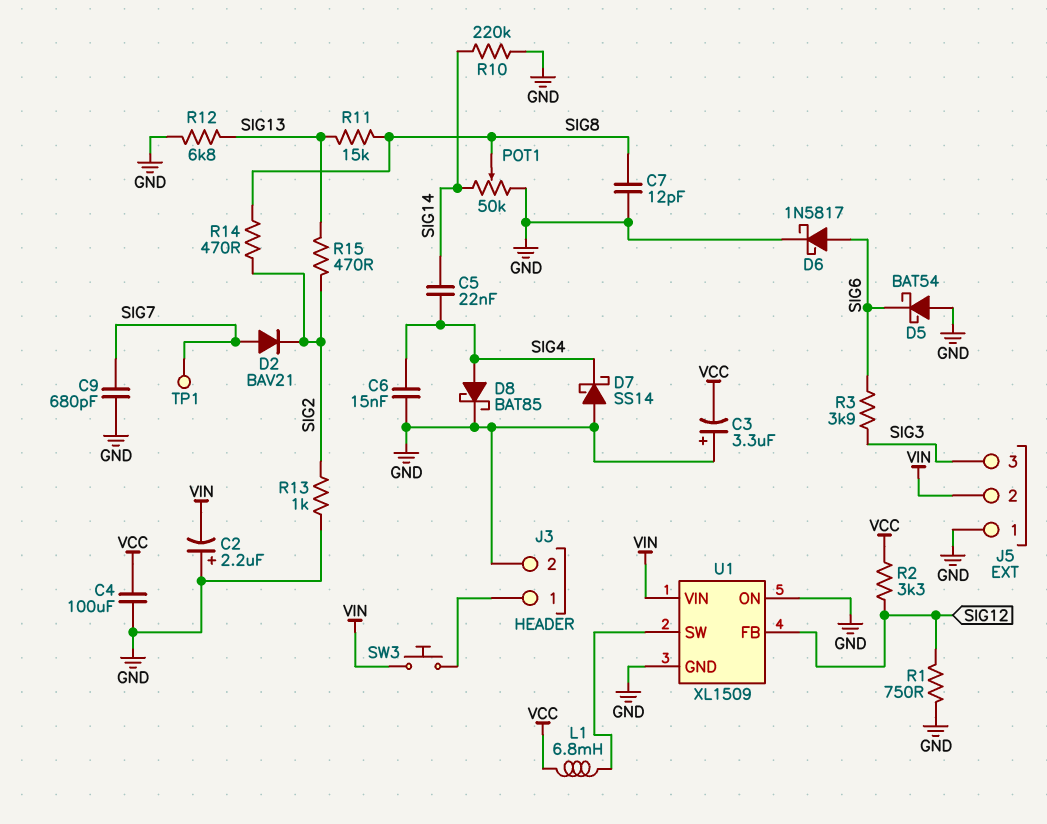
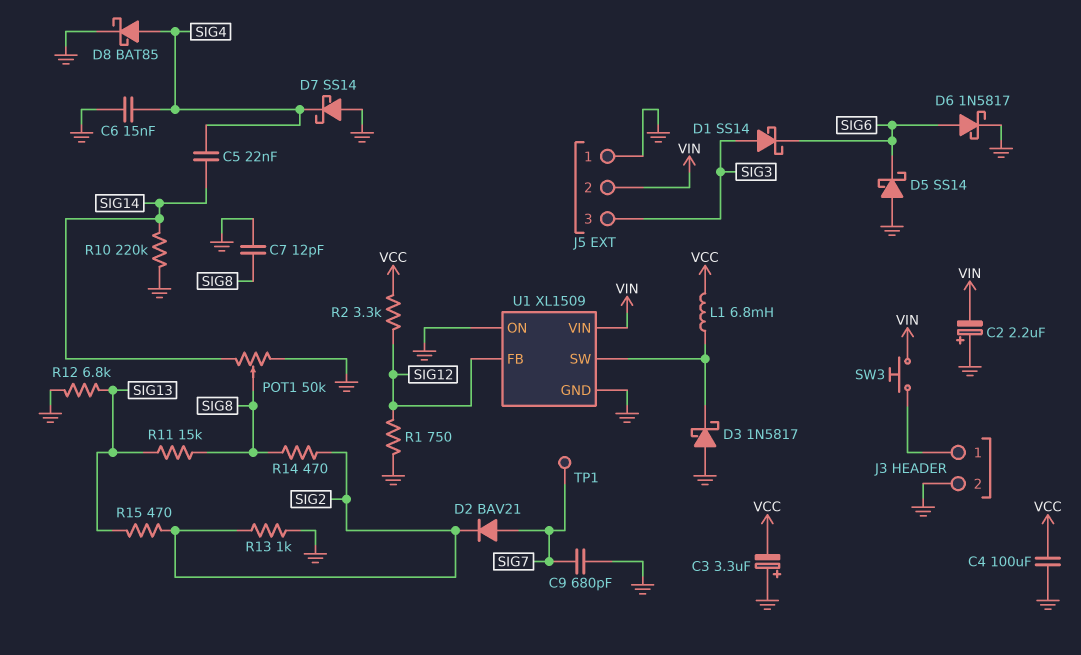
D1: none -> schottky SS14 (A SIG3, K SIG6)
D3: none -> schottky 1N5817 (A GND, K U1/SW)
D5: schottky BAT54 (A GND, K SIG6) -> schottky SS14 (A GND, K SIG6)
R3: 3.9k (SIG3, SIG6) -> none

